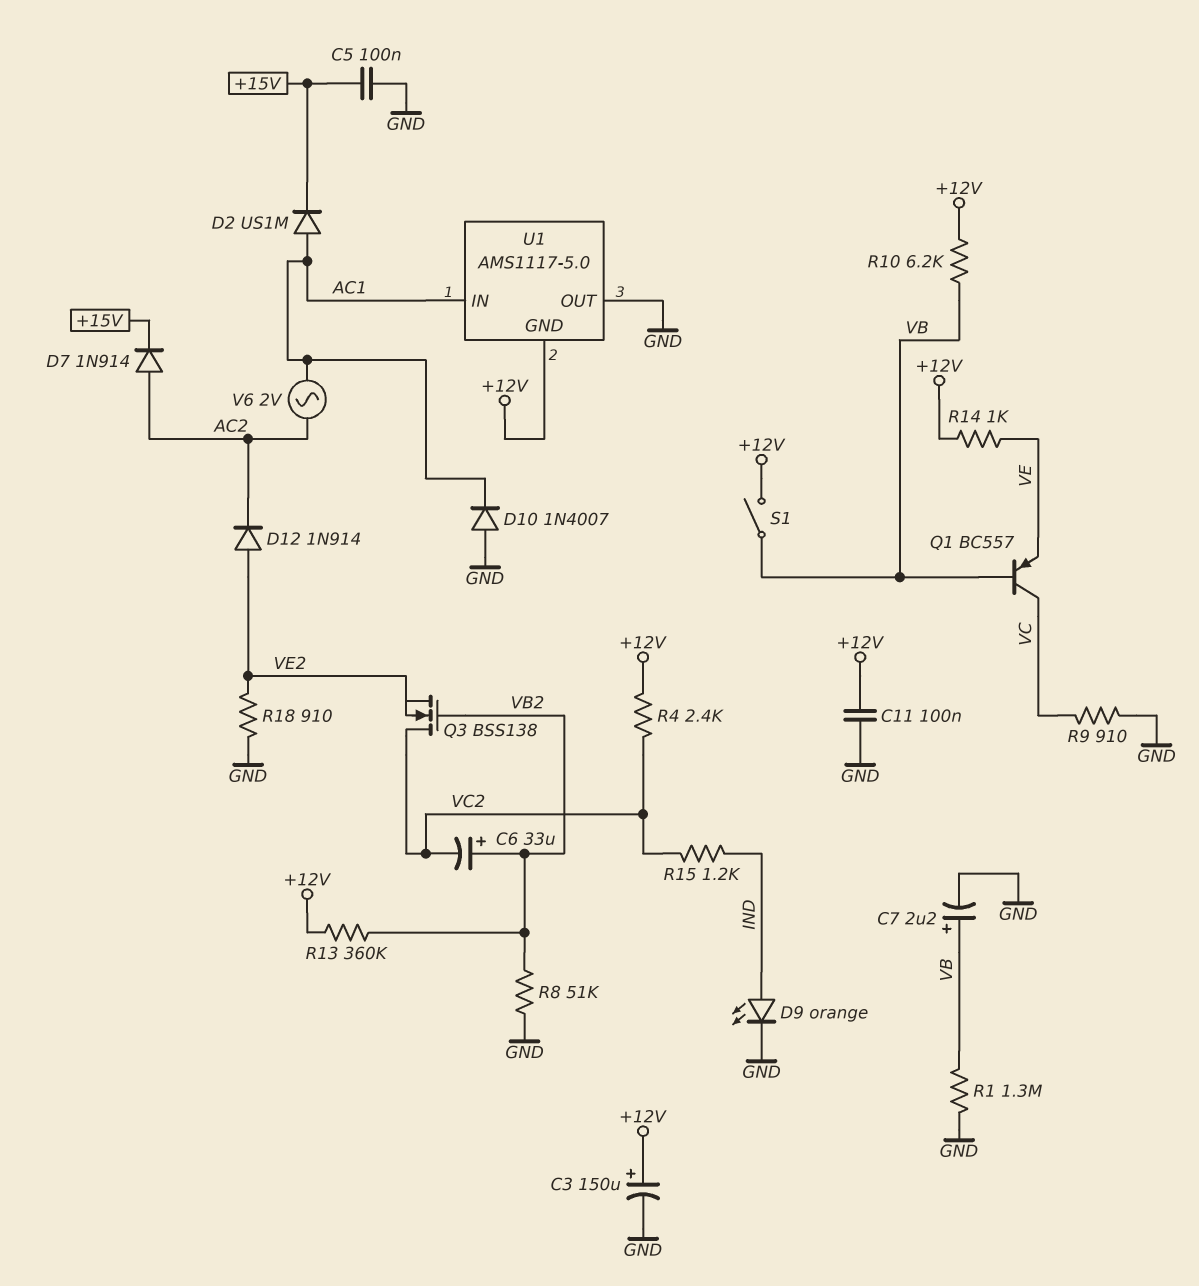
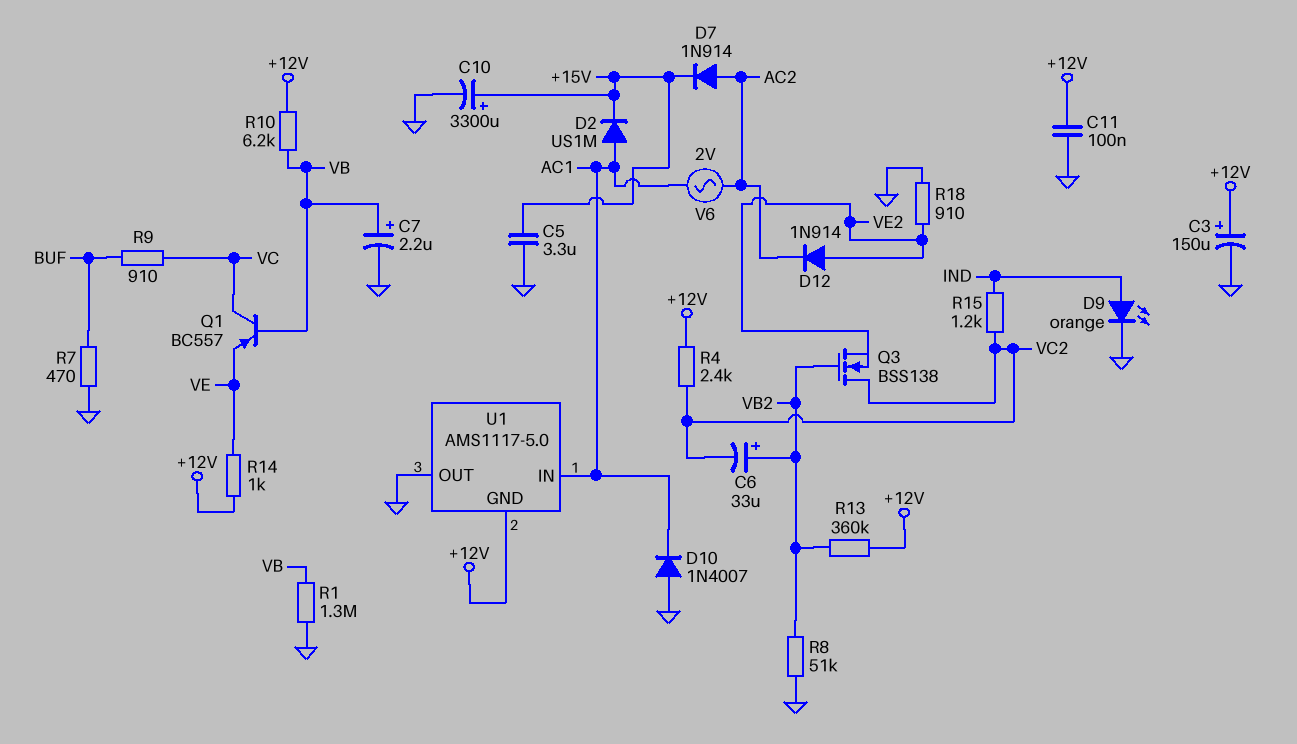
C5: 100nF (+15V, GND) -> 3.3uF (+15V, GND)
C10: none -> 3300uF (plus +15V, minus GND)
R7: none -> 470 (BUF, GND)
R9: 910 (GND, VC) -> 910 (BUF, VC)
S1: switch (+12V, VB) -> none

